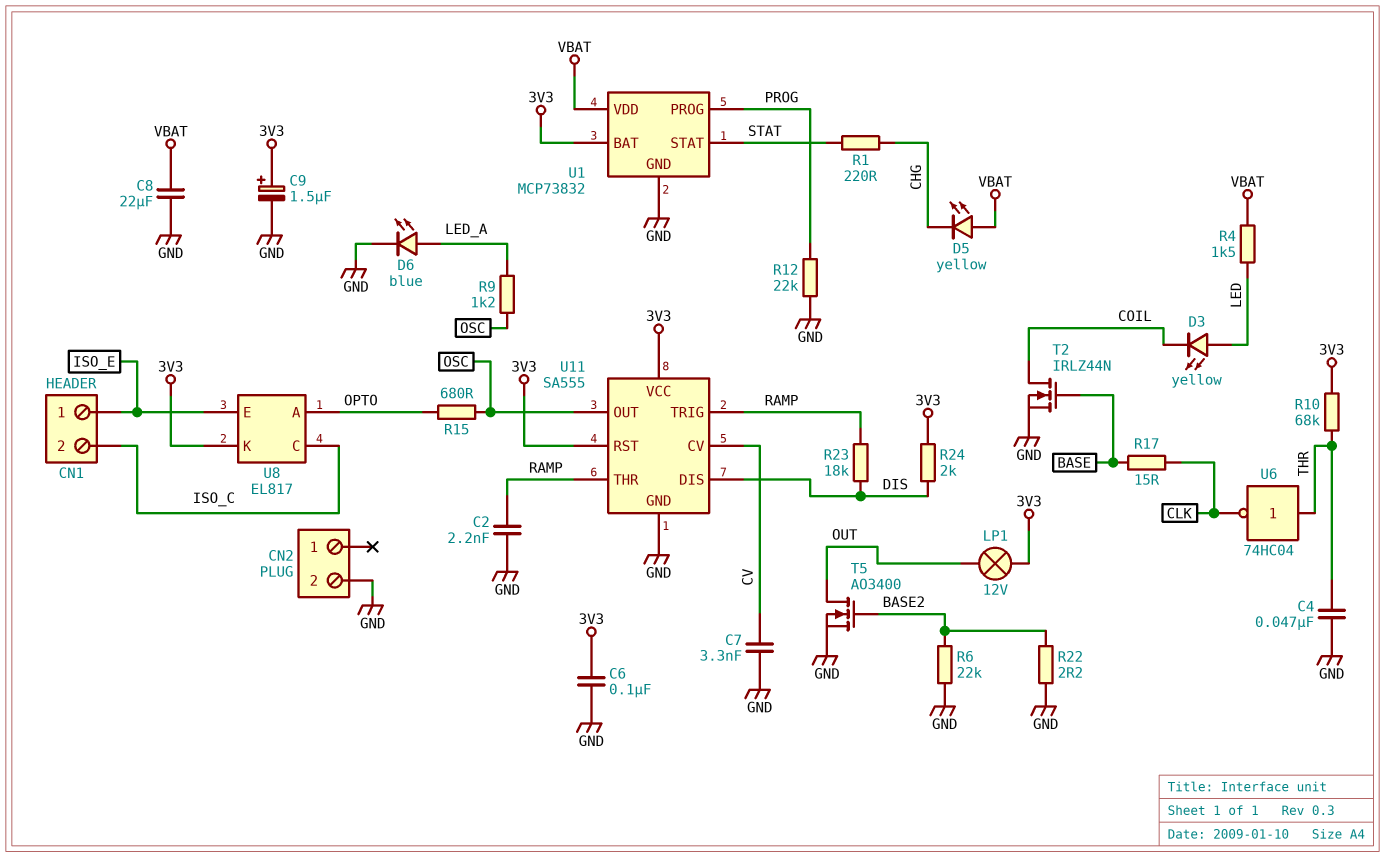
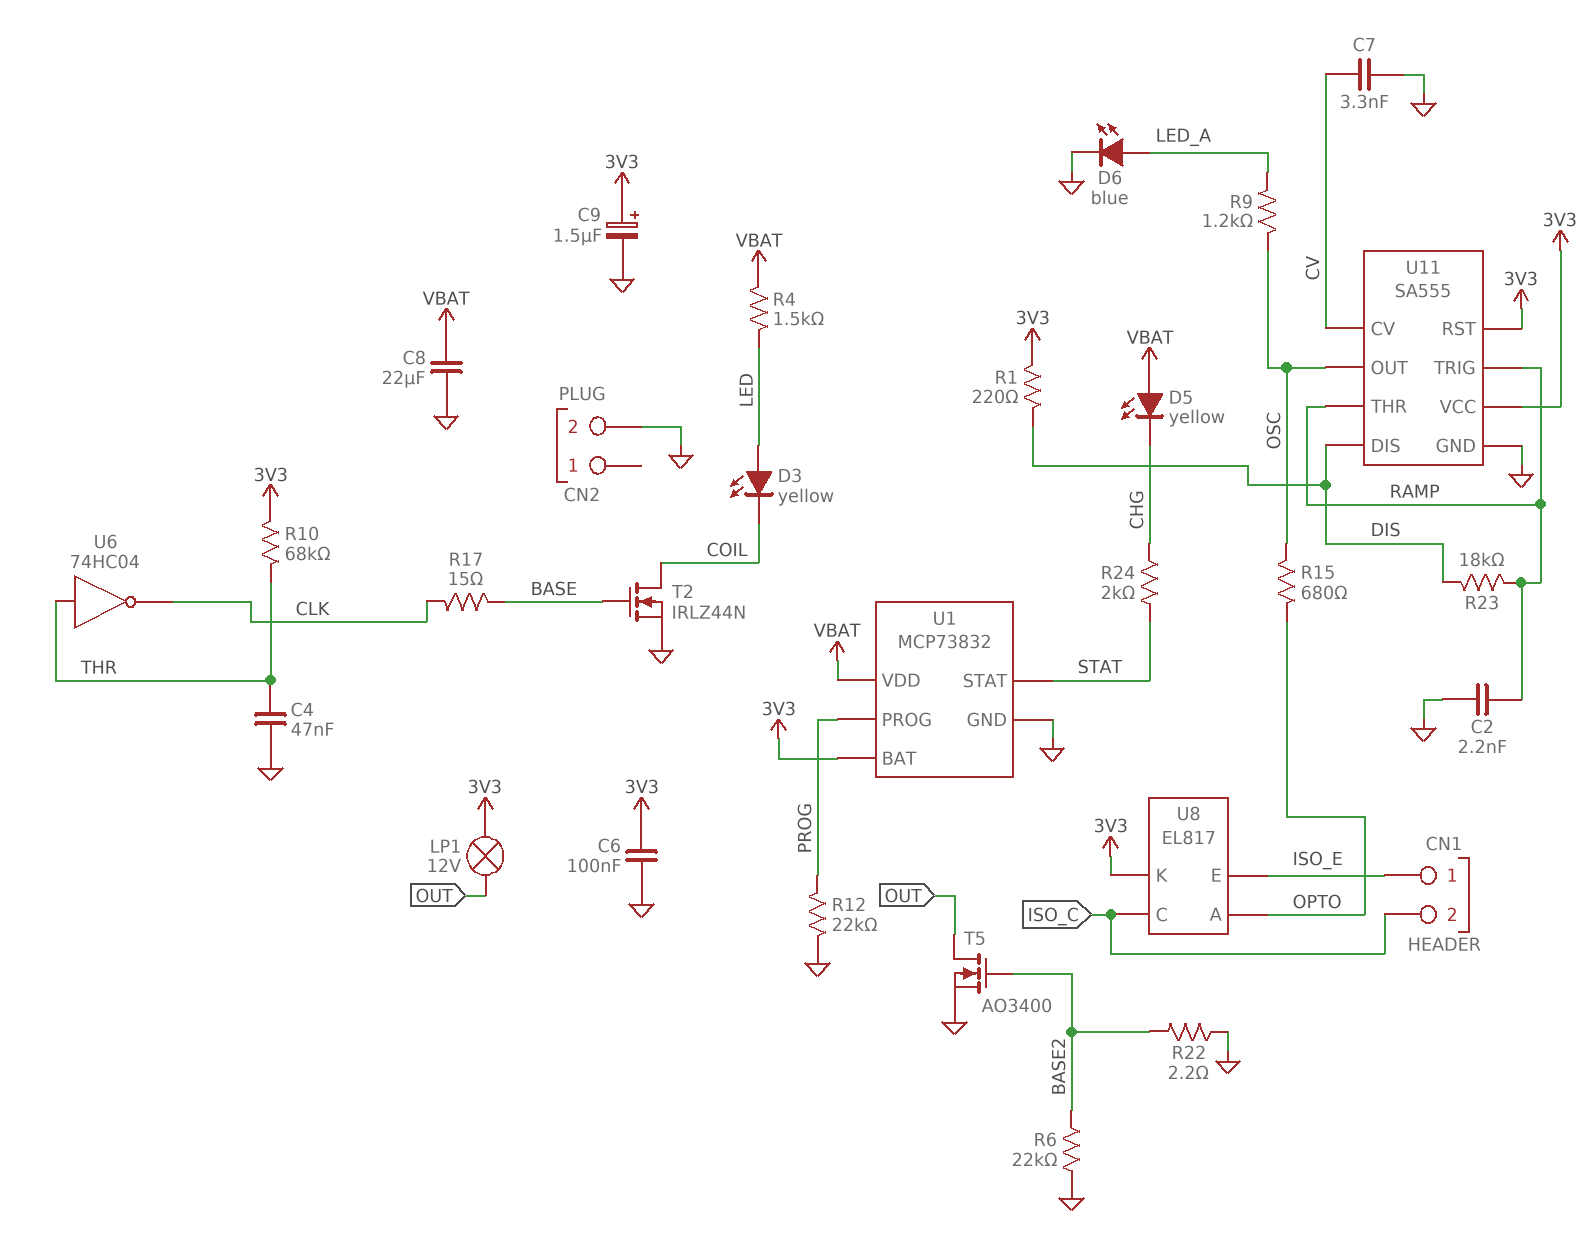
R1: 220 (CHG, STAT) -> 220 (3V3, DIS)
R24: 2k (3V3, DIS) -> 2k (CHG, STAT)

